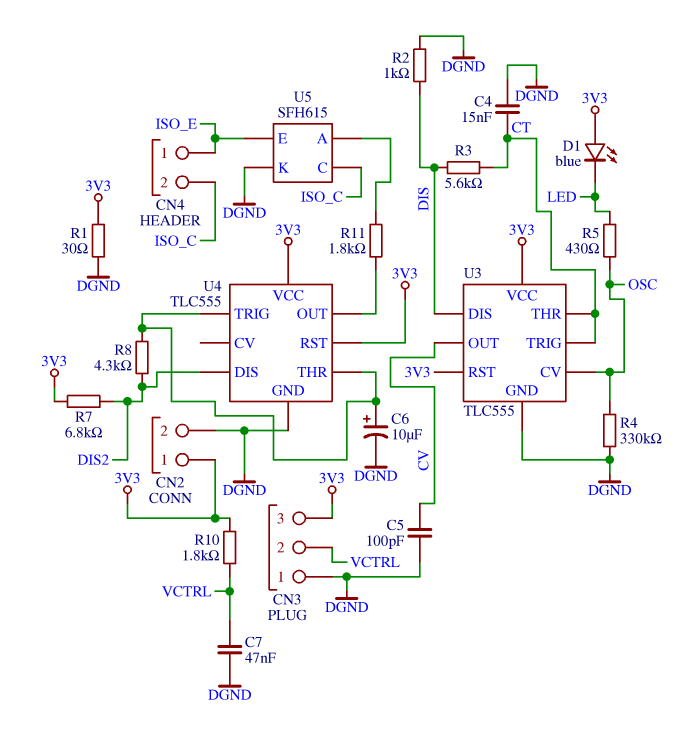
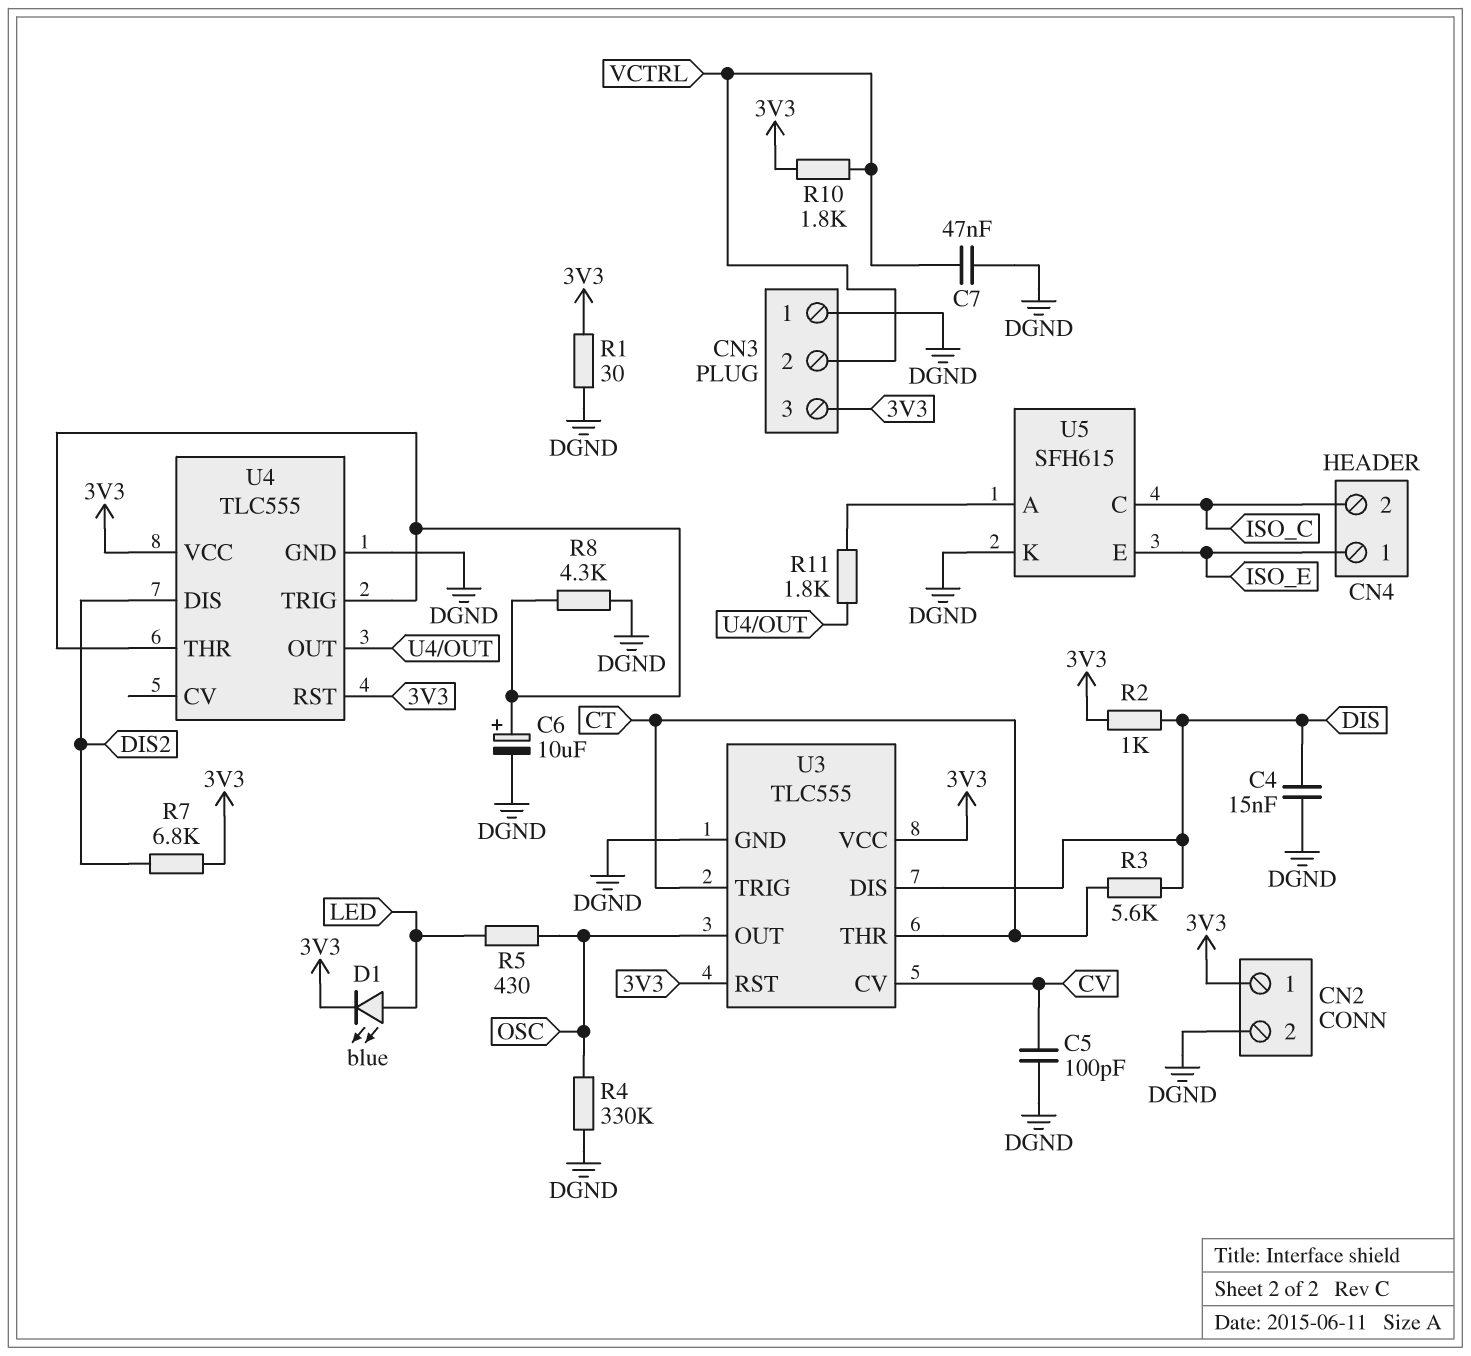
C4: 15nF (CT, DGND) -> 15nF (DGND, DIS)
D1: LED blue (A 3V3, K LED) -> LED blue (A LED, K 3V3)
R2: 1k (DGND, DIS) -> 1k (3V3, DIS)
R8: 4.3k (DIS2, U4/THR) -> 4.3k (DGND, U4/THR)
U3 pin CV: OSC -> CV
U3 pin OUT: CV -> OSC

